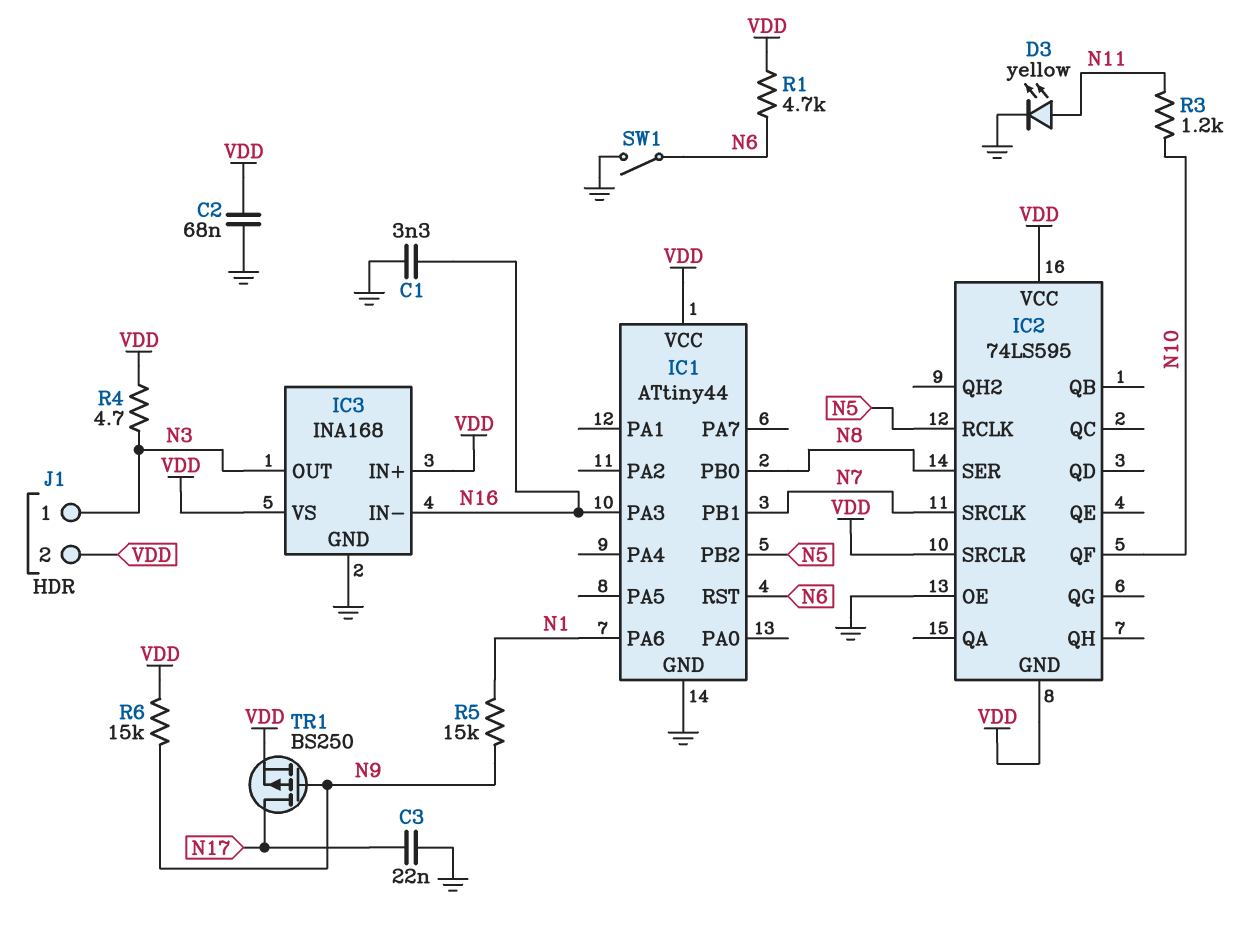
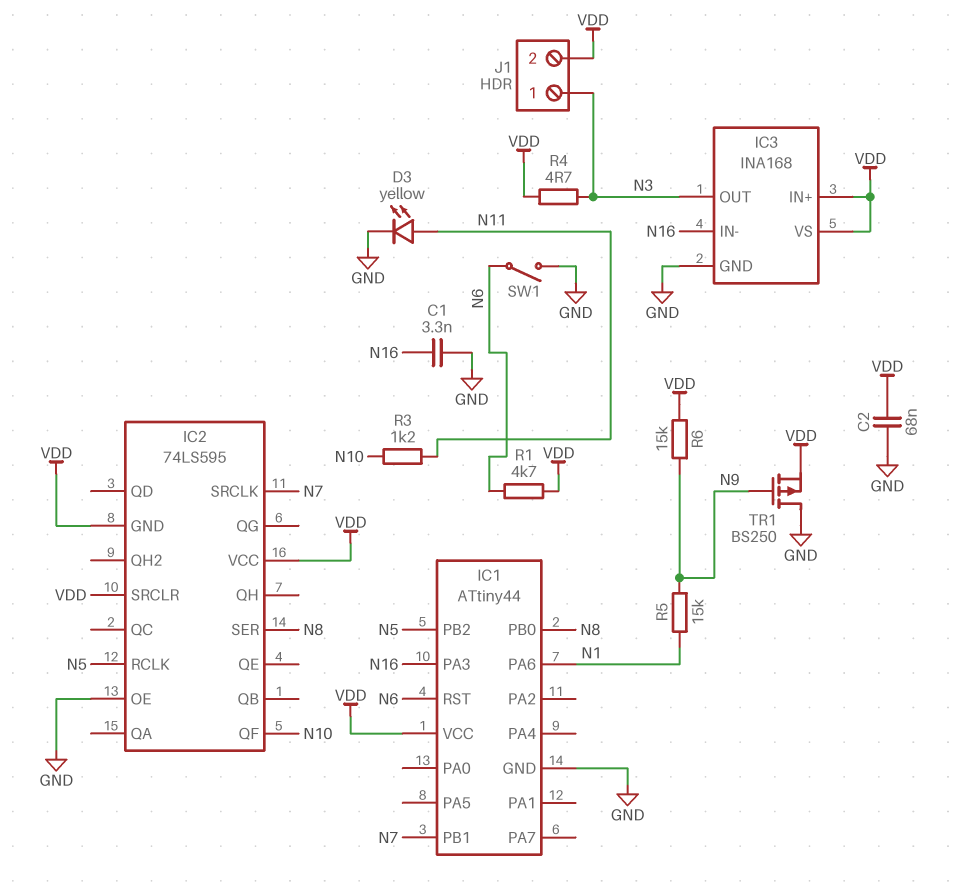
C3: 22nF (GND, N17) -> none
TR1: PMOS BS250 (G N9, D N17, S VDD) -> PMOS BS250 (G N9, D GND, S VDD)

